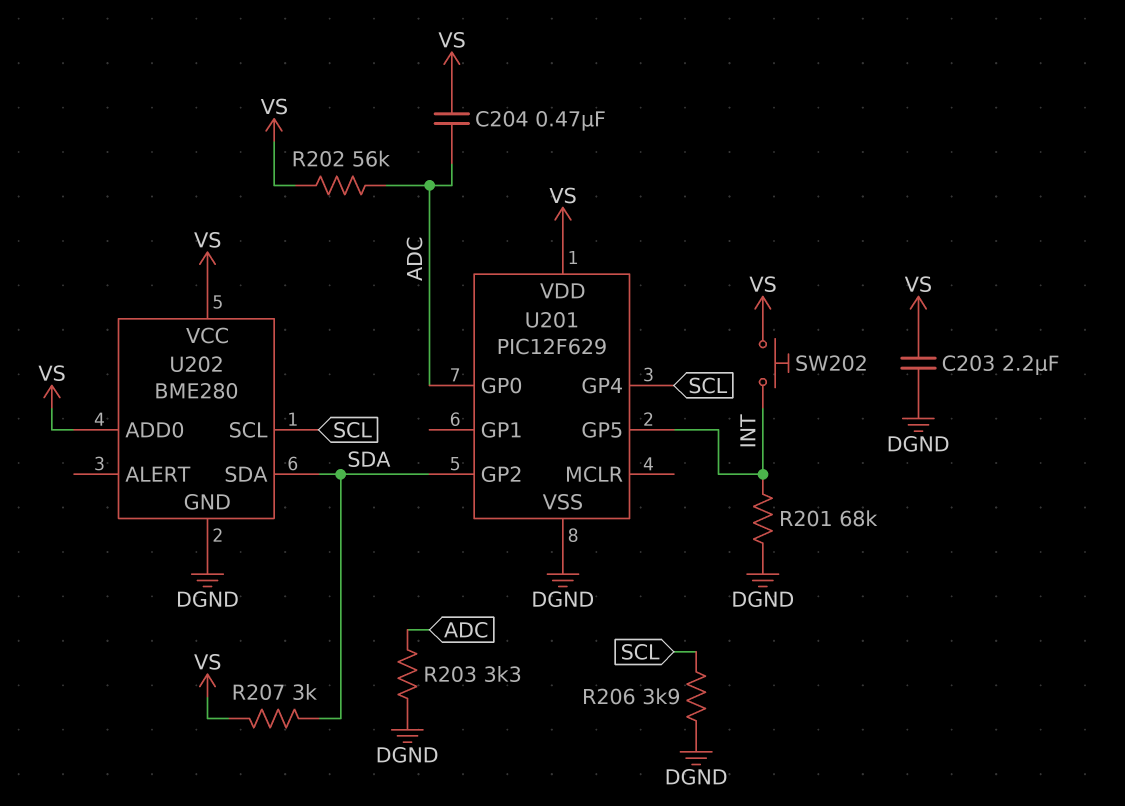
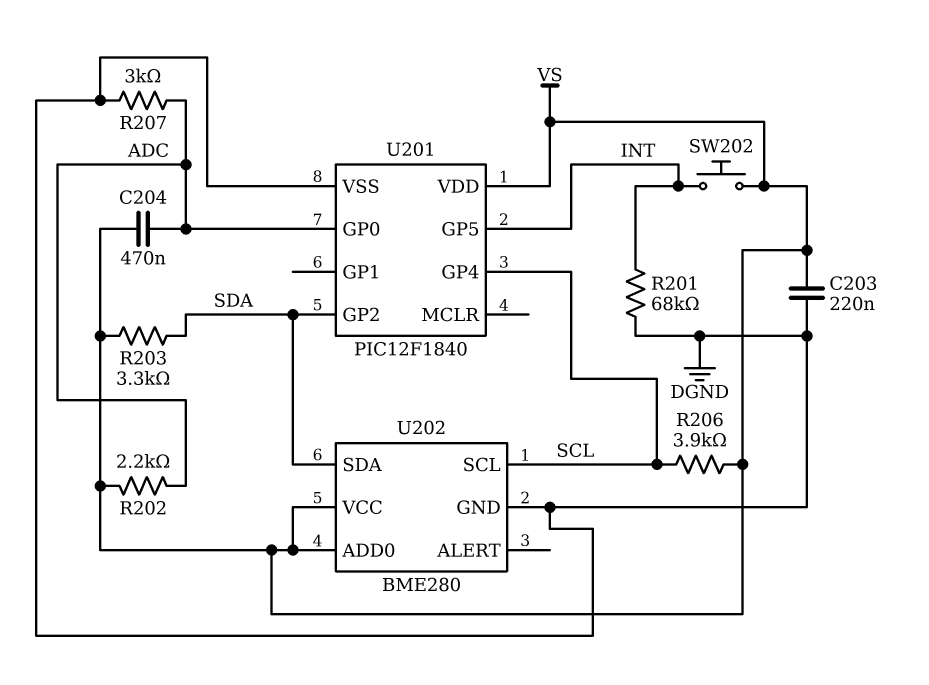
C203: 2.2uF (DGND, VS) -> 220nF (DGND, VS)
R202: 56k (ADC, VS) -> 2.2k (ADC, VS)
R203: 3.3k (ADC, DGND) -> 3.3k (SDA, VS)
R206: 3.9k (DGND, SCL) -> 3.9k (SCL, VS)
R207: 3k (SDA, VS) -> 3k (ADC, DGND)
U201: PIC12F629 -> PIC12F1840

